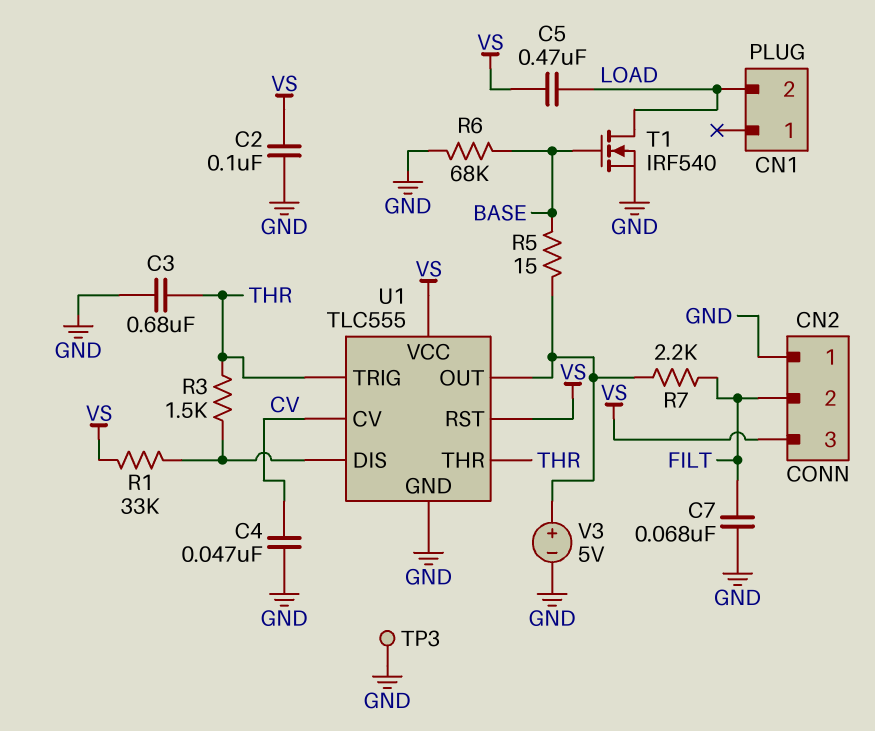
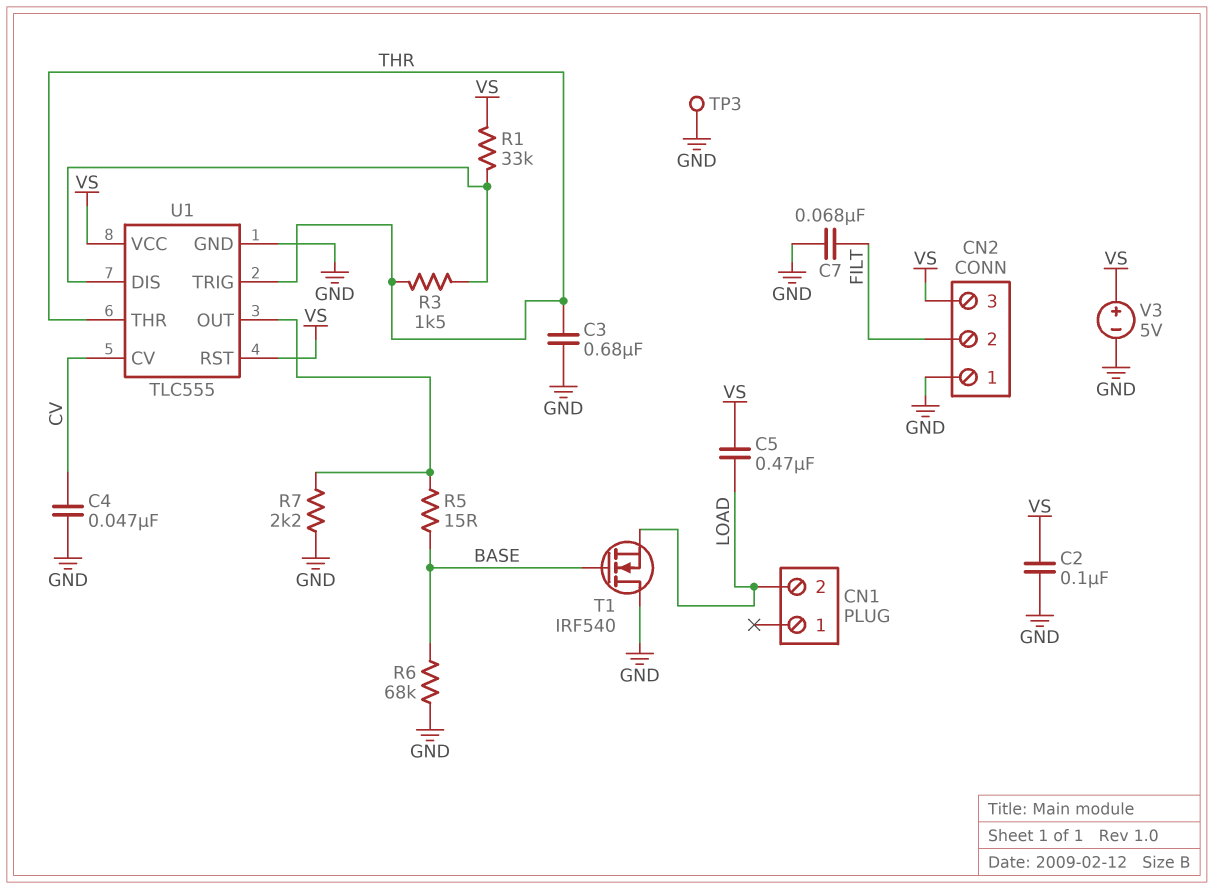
R7: 2.2k (FILT, U1/OUT) -> 2.2k (GND, U1/OUT)
T1: NMOS IRF540 (G BASE, D LOAD, S GND) -> NMOS IRF540 (G BASE, D GND, S LOAD)
V3: 5V (plus U1/OUT, minus GND) -> 5V (plus VS, minus GND)

